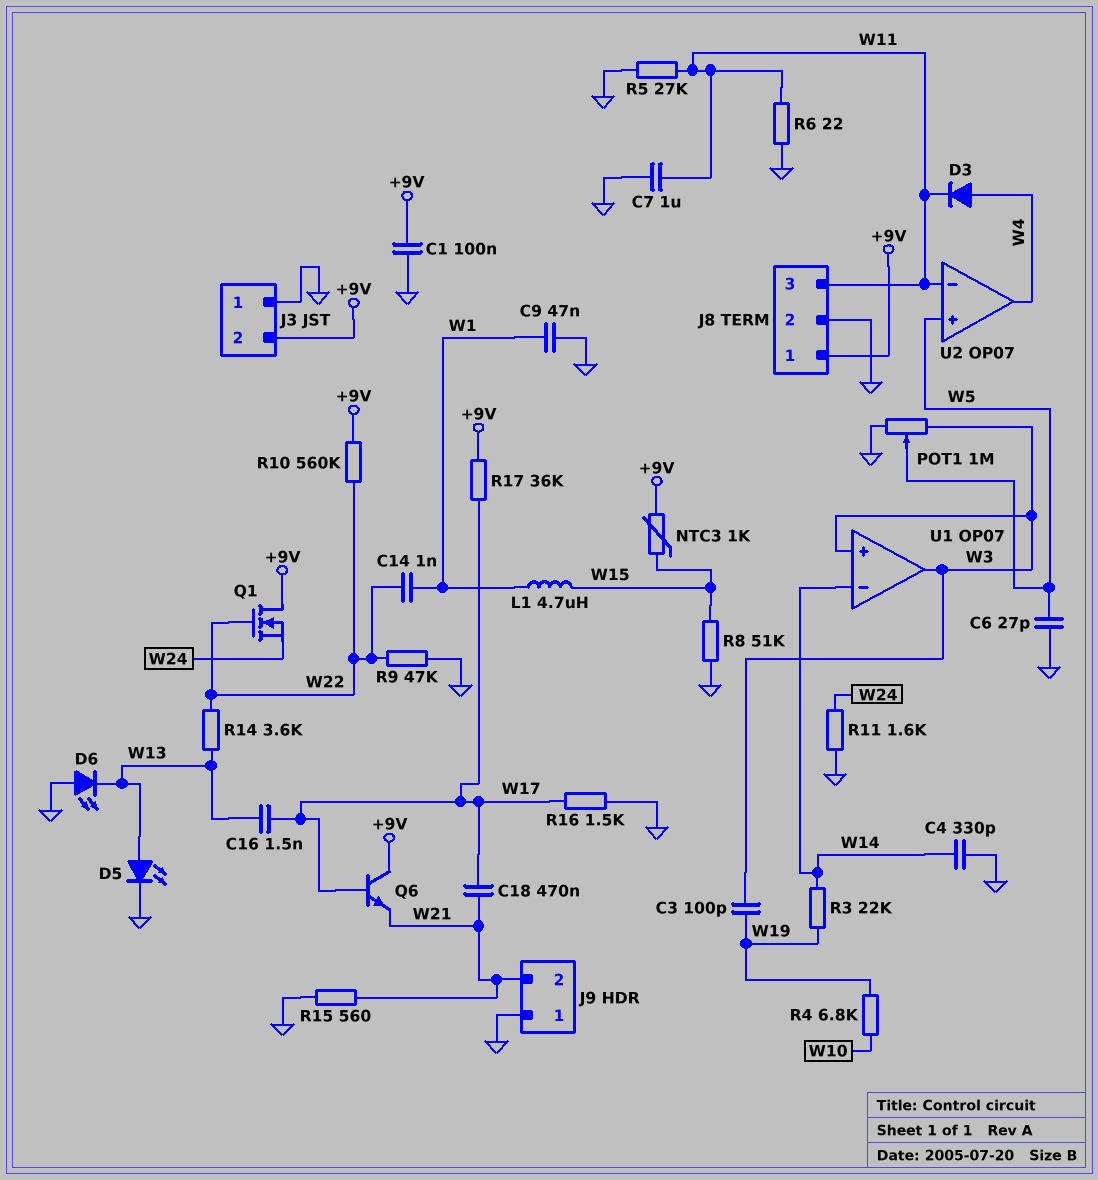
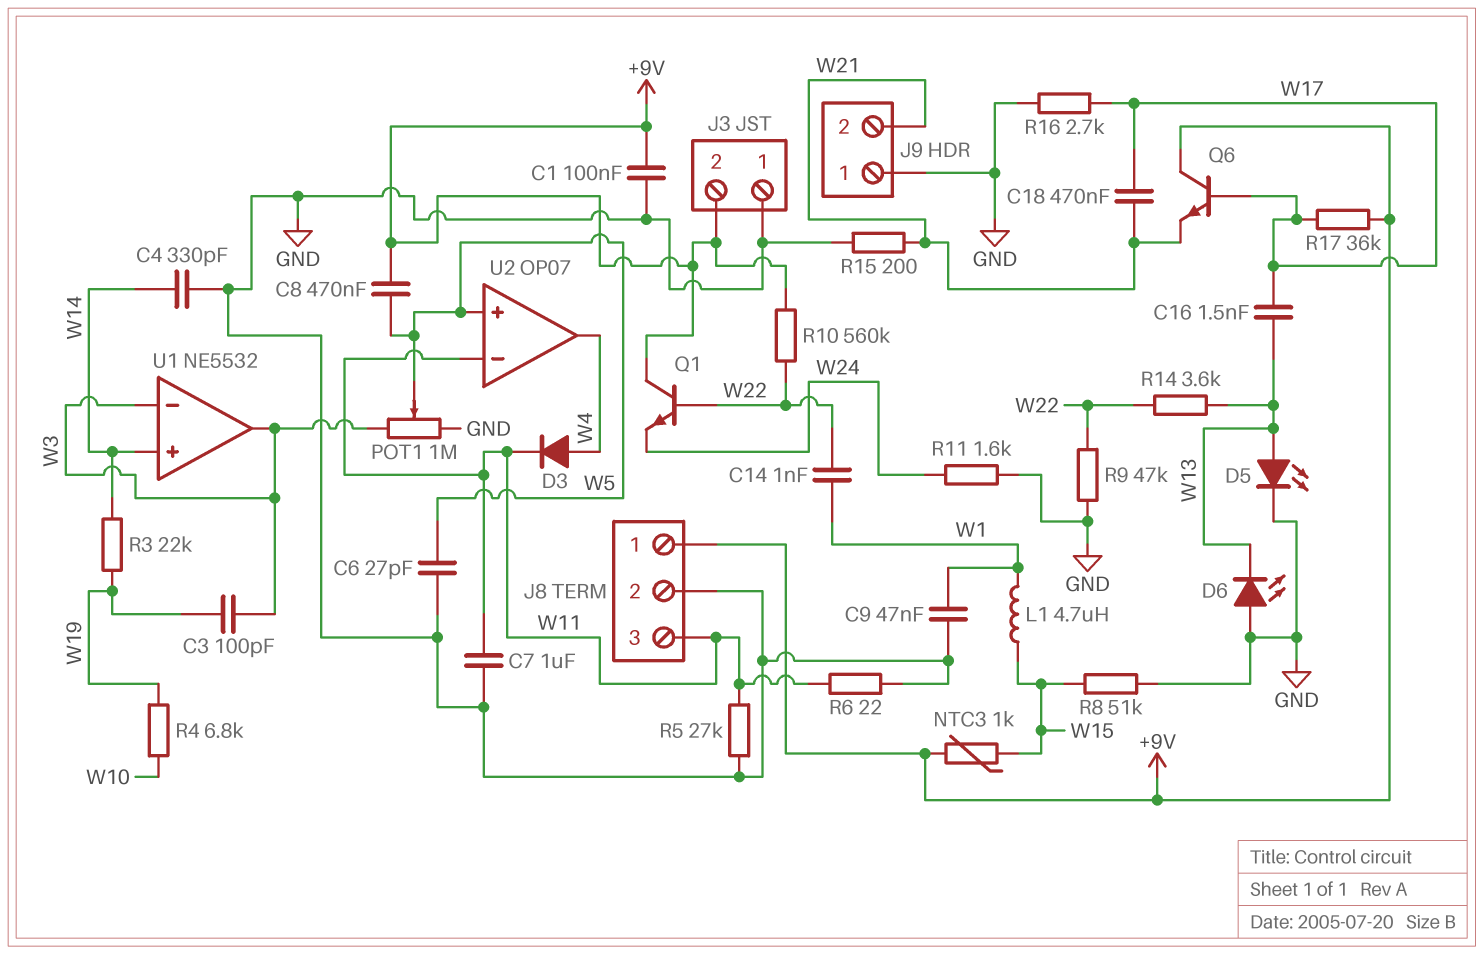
C8: none -> 470nF (+9V, W5)
Q1: NMOS (G W22, D +9V, S W24) -> NPN (B W22, C +9V, E W24)
R15: 560 (GND, W21) -> 200 (GND, W21)
R16: 1.5k (GND, W17) -> 2.7k (GND, W17)
U1: OP07 -> NE5532
U1 pin in+: W3 -> W14
U1 pin in-: W14 -> W3

